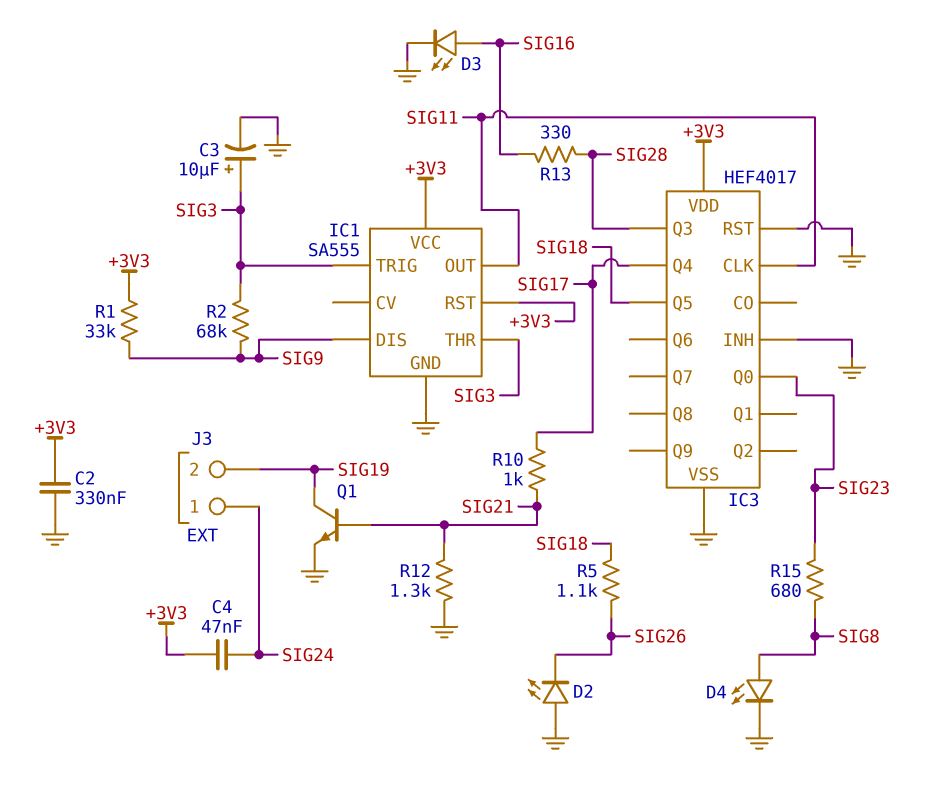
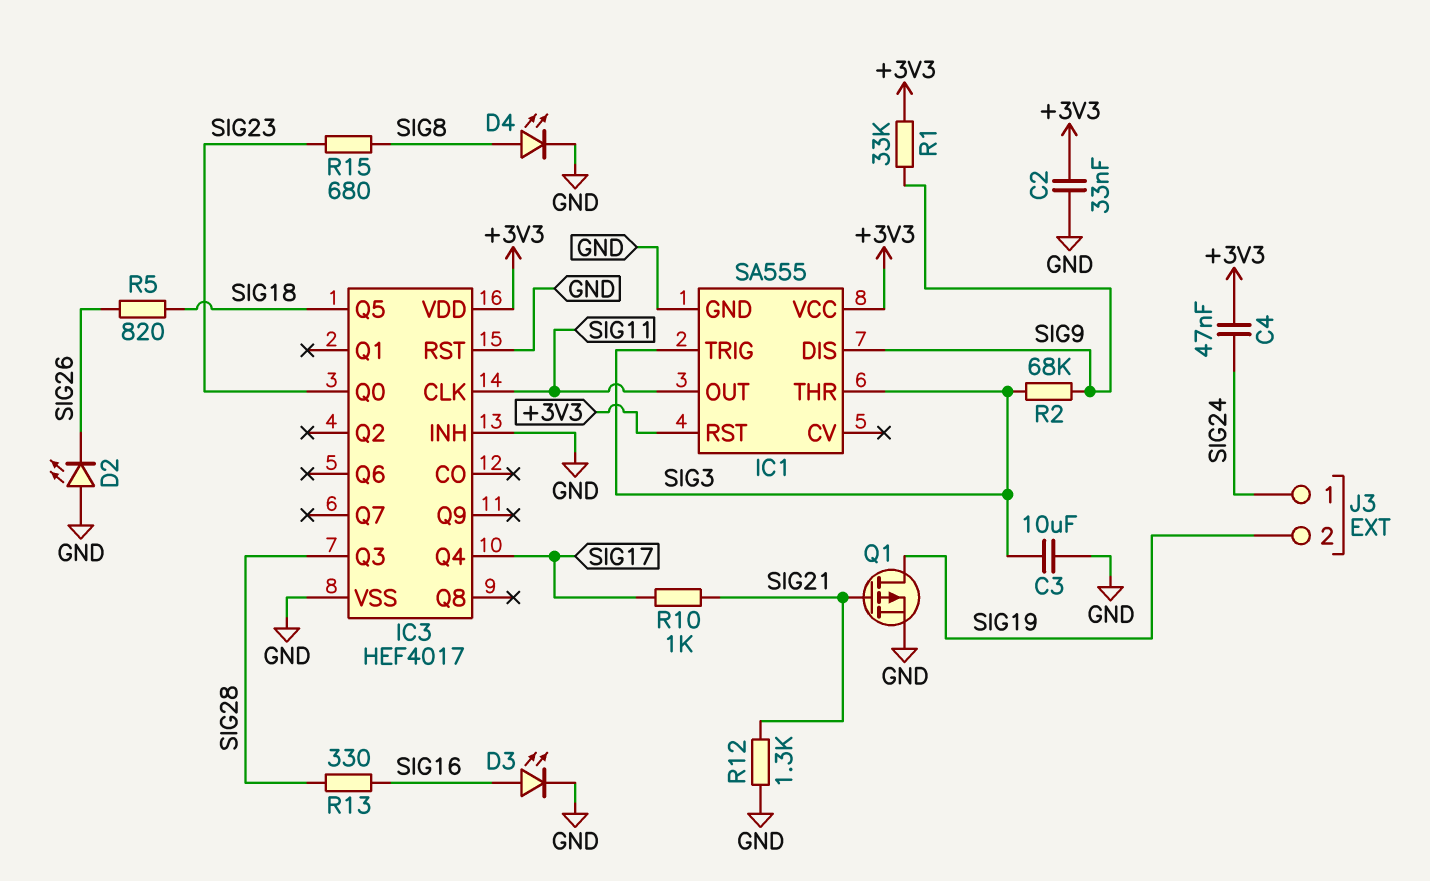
C2: 330nF (+3V3, GND) -> 33nF (+3V3, GND)
C3: 10uF (plus SIG3, minus GND) -> 10uF (GND, SIG3)
Q1: NPN (B SIG21, C SIG19, E GND) -> PMOS (G SIG21, D SIG19, S GND)
R5: 1.1k (SIG18, SIG26) -> 820 (SIG18, SIG26)

